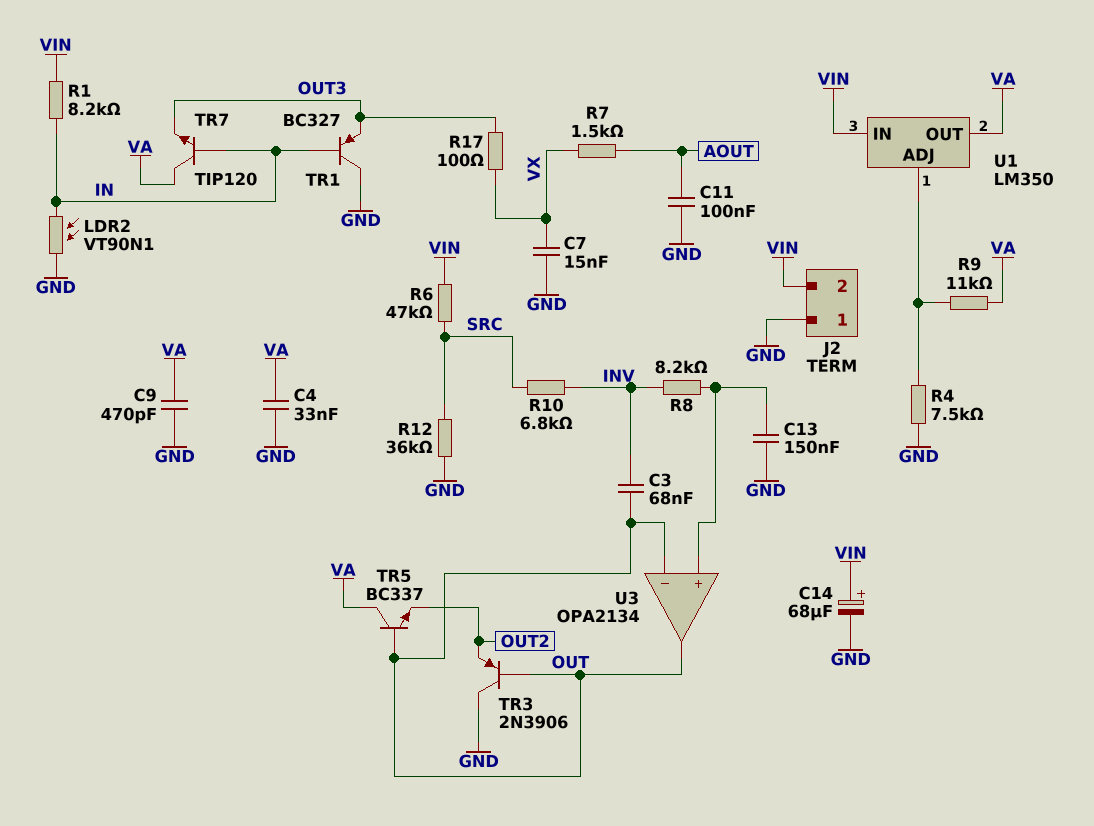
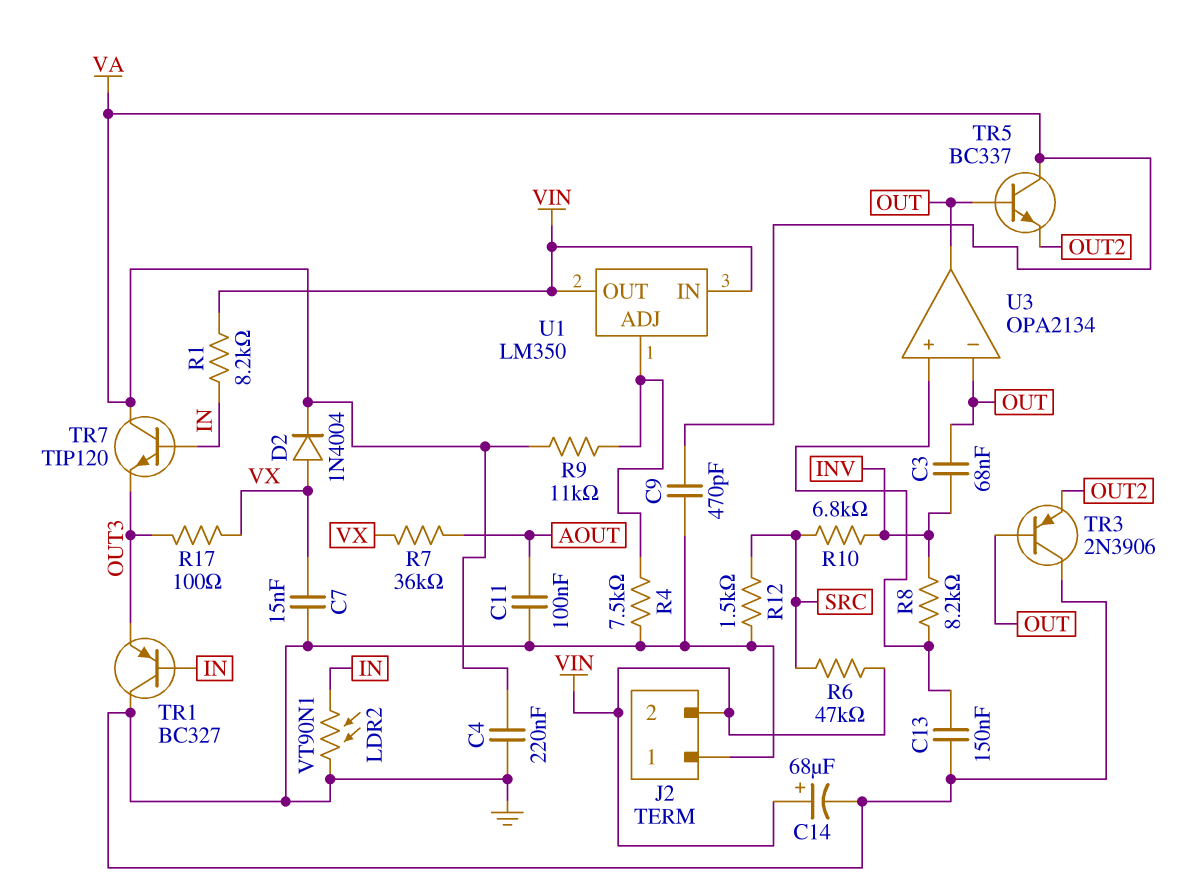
C4: 33nF (GND, VA) -> 220nF (GND, VA)
D2: none -> diode 1N4004 (A VX, K VA)
R7: 1.5k (AOUT, VX) -> 36k (AOUT, VX)
R12: 36k (GND, SRC) -> 1.5k (GND, SRC)
U1 pin OUT: VA -> VIN

